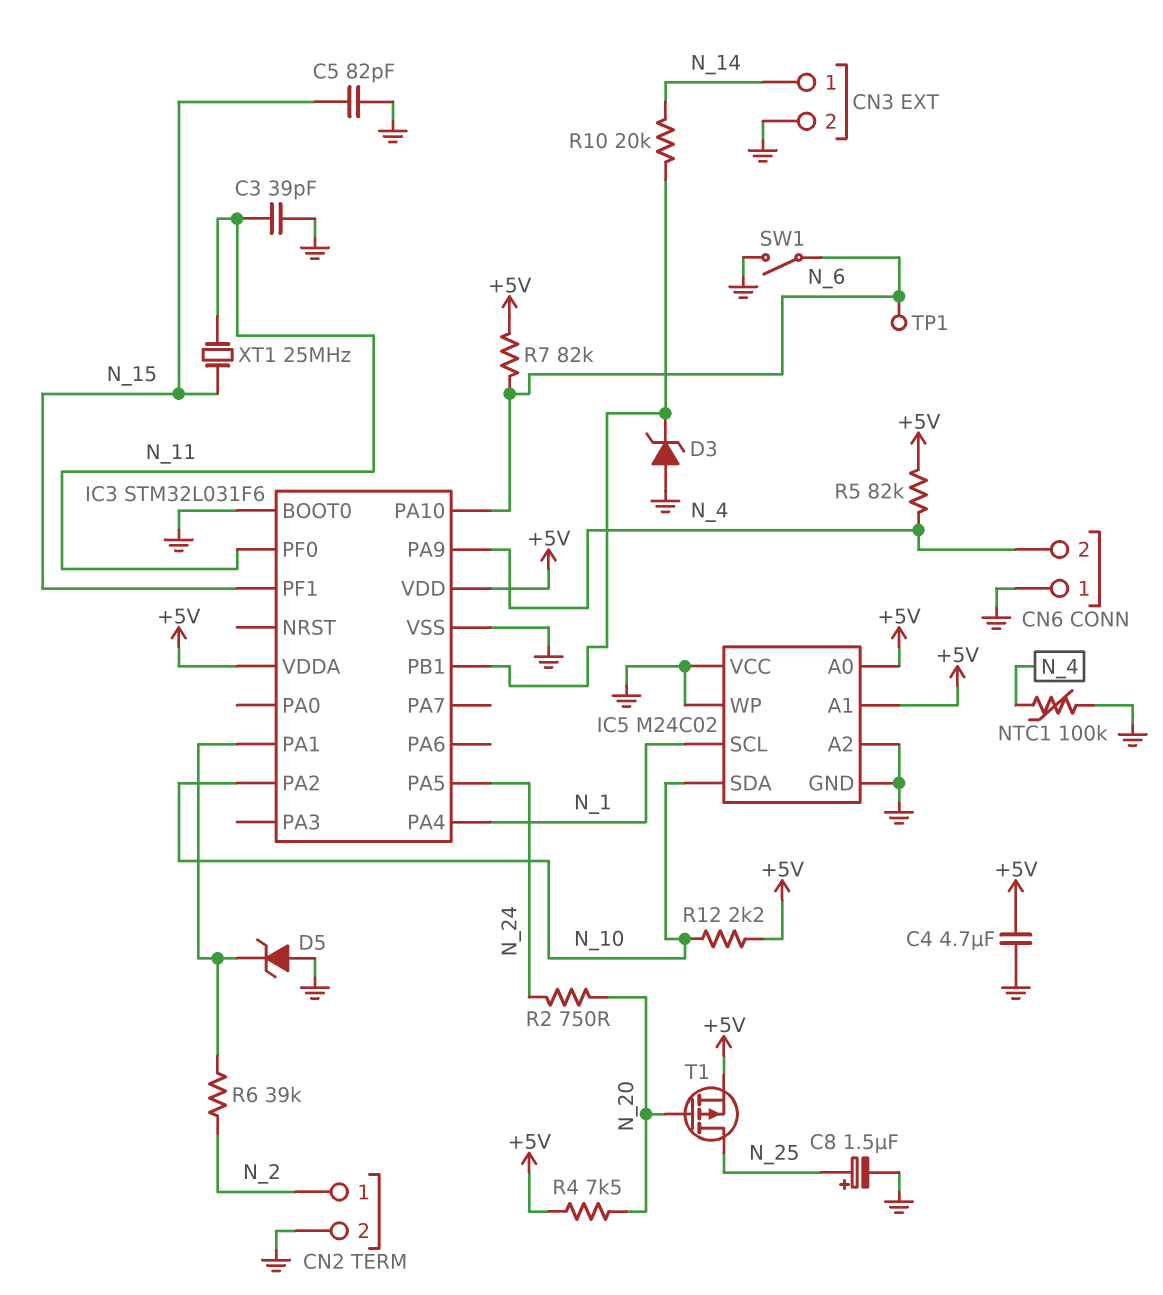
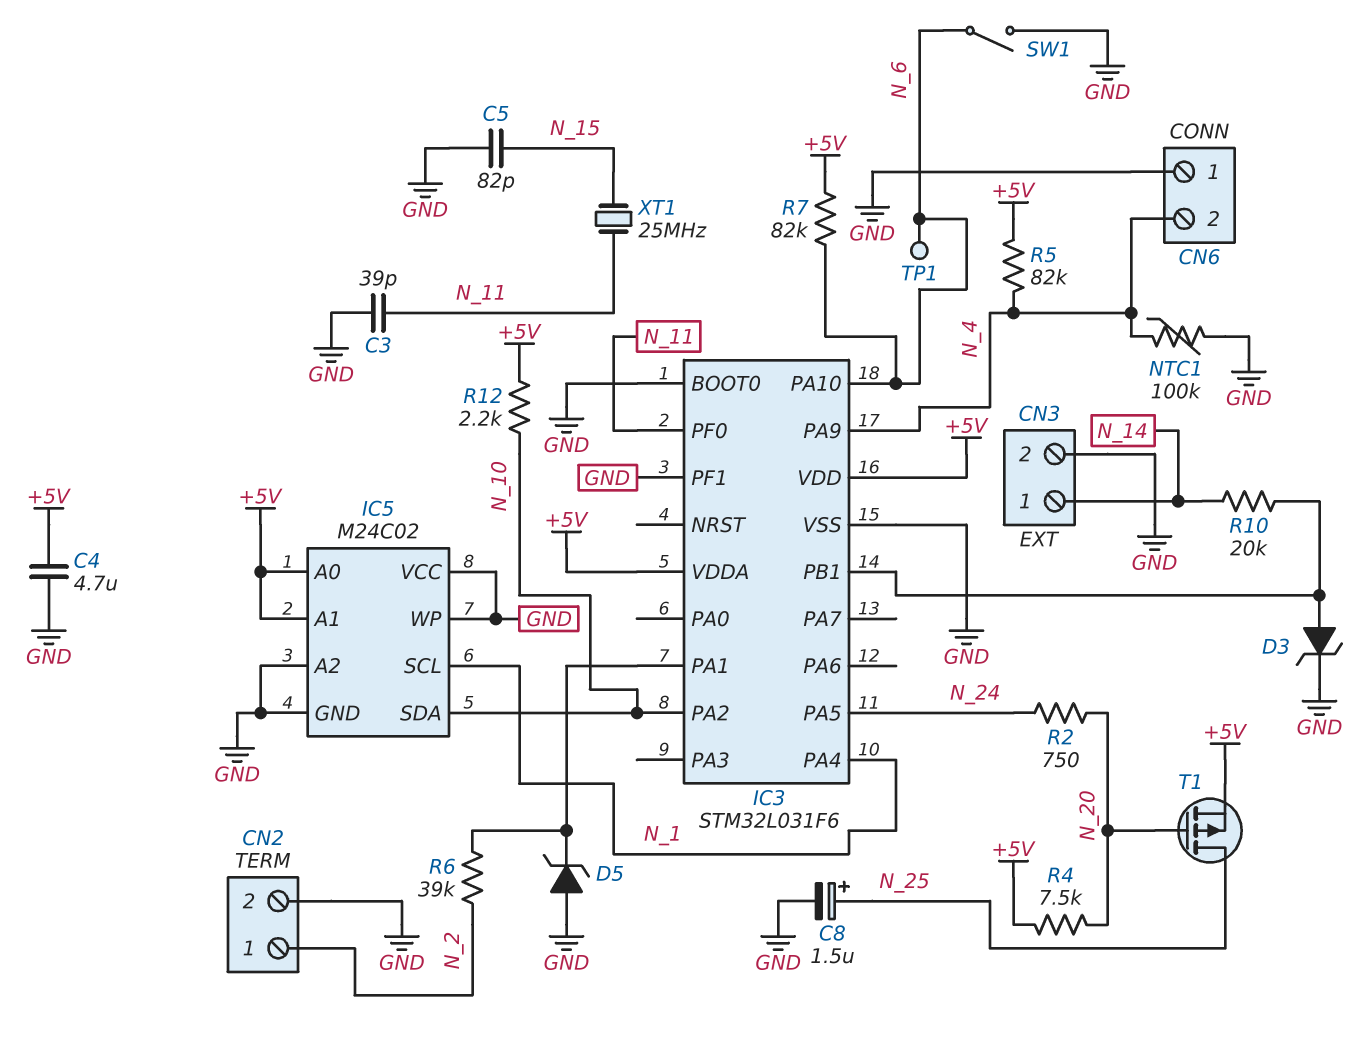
D3: zener (A GND, K IC3/PB1) -> zener (A IC3/PB1, K GND)
IC3 pin PF1: N_15 -> GND

